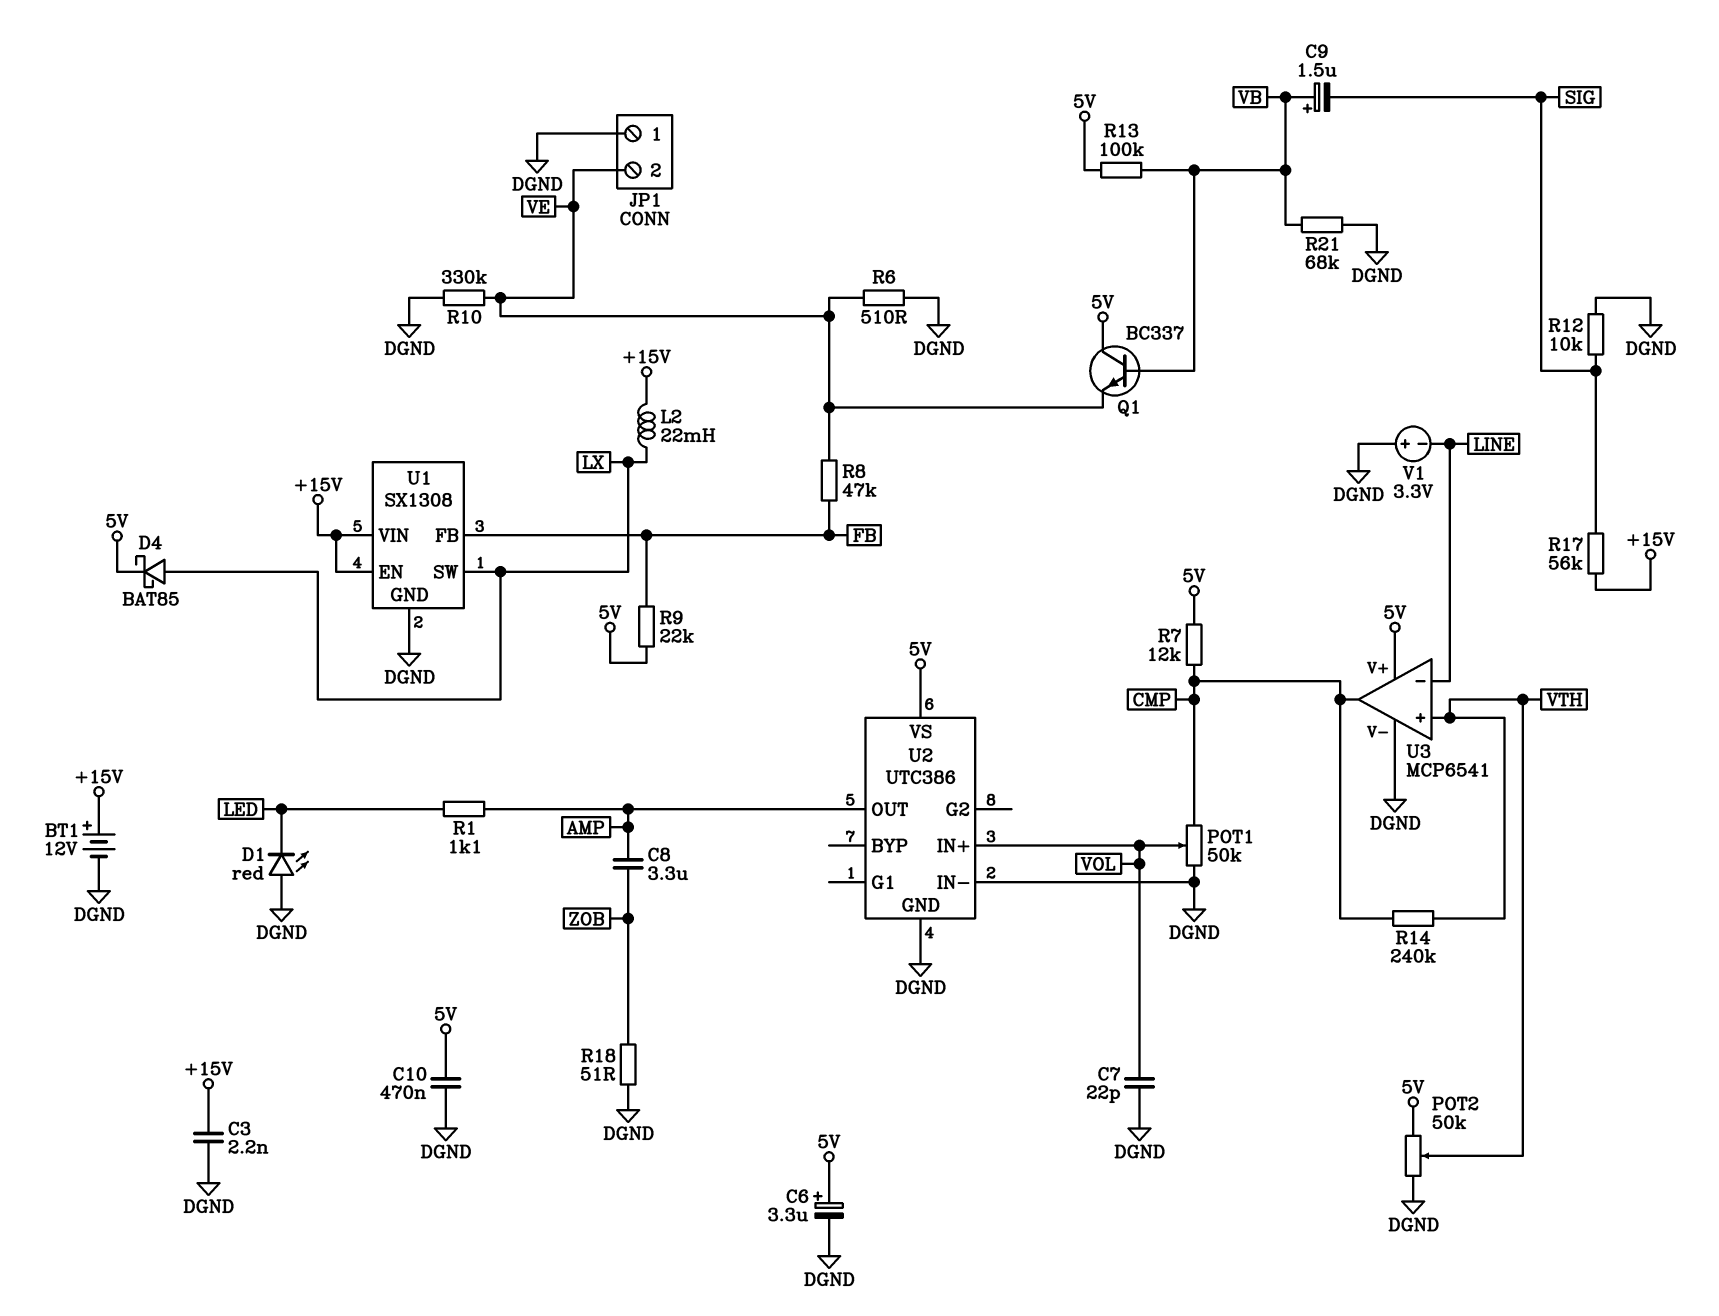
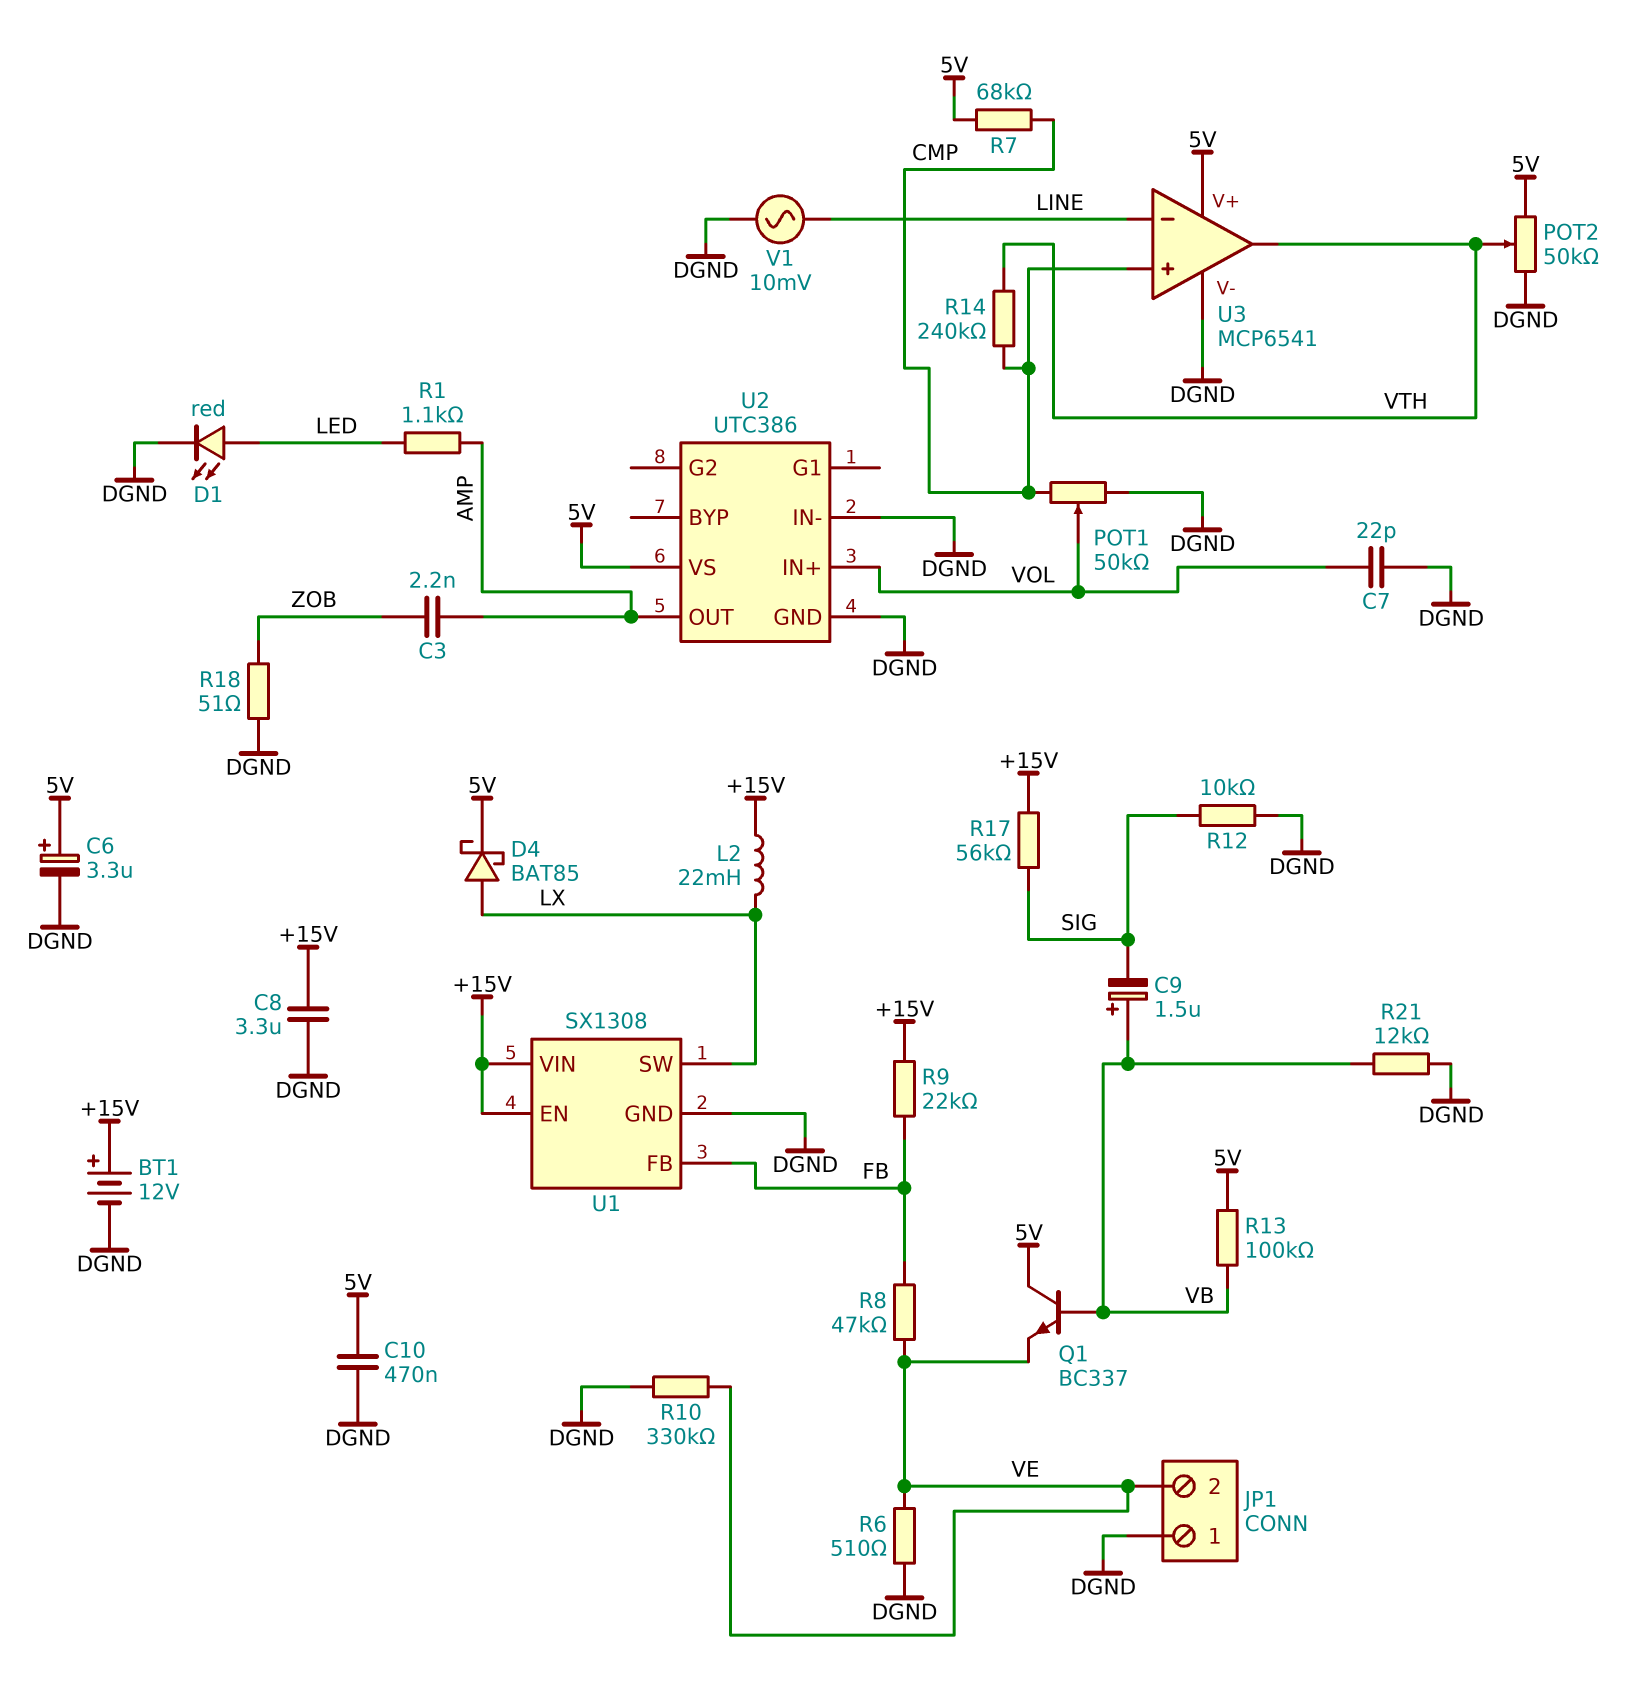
C3: 2.2nF (+15V, DGND) -> 2.2nF (AMP, ZOB)
C8: 3.3uF (AMP, ZOB) -> 3.3uF (+15V, DGND)
D1: LED red (A DGND, K LED) -> LED red (A LED, K DGND)
R7: 12k (5V, CMP) -> 68k (5V, CMP)
R9: 22k (5V, FB) -> 22k (+15V, FB)
R21: 68k (DGND, VB) -> 12k (DGND, VB)
U3 pin in+: VTH -> CMP
U3 pin out: CMP -> VTH
V1: 3.3V (plus DGND, minus LINE) -> AC 10mV (DGND, LINE)

